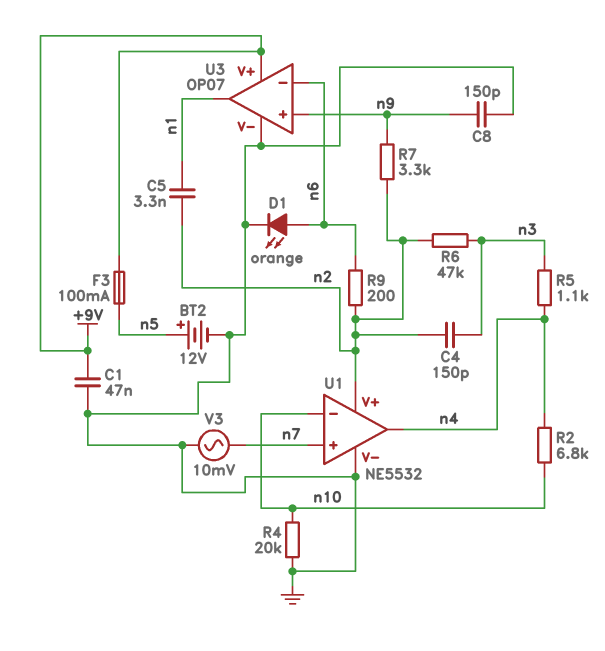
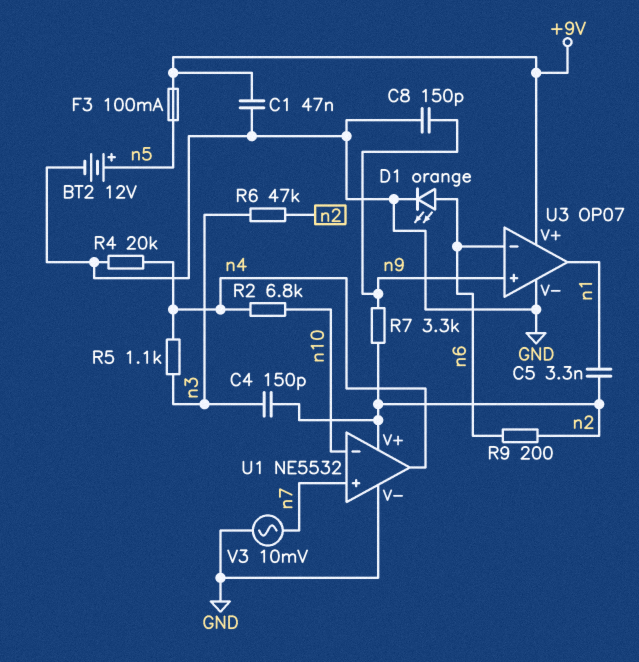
R4: 20k (GND, n10) -> 20k (GND, n4)

